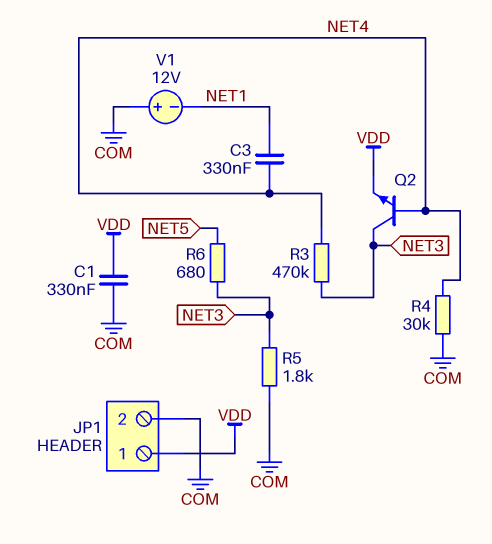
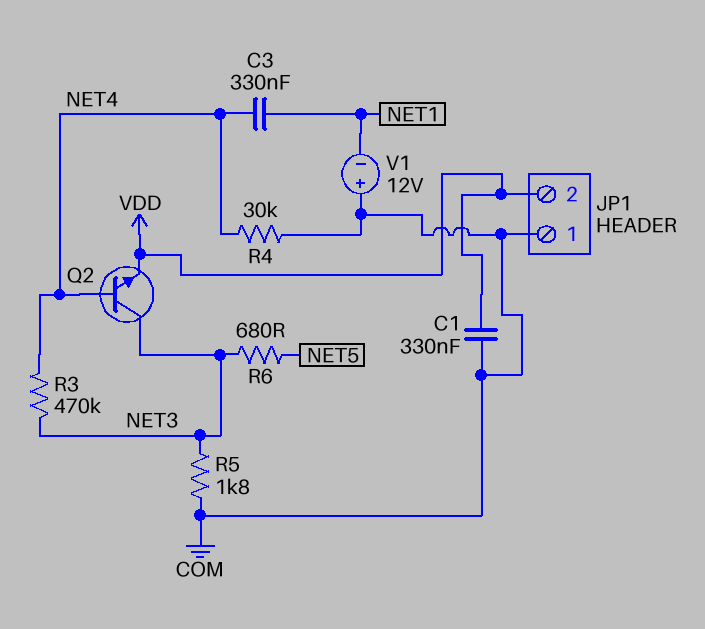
JP1 pin 1: VDD -> COM
JP1 pin 2: COM -> VDD

